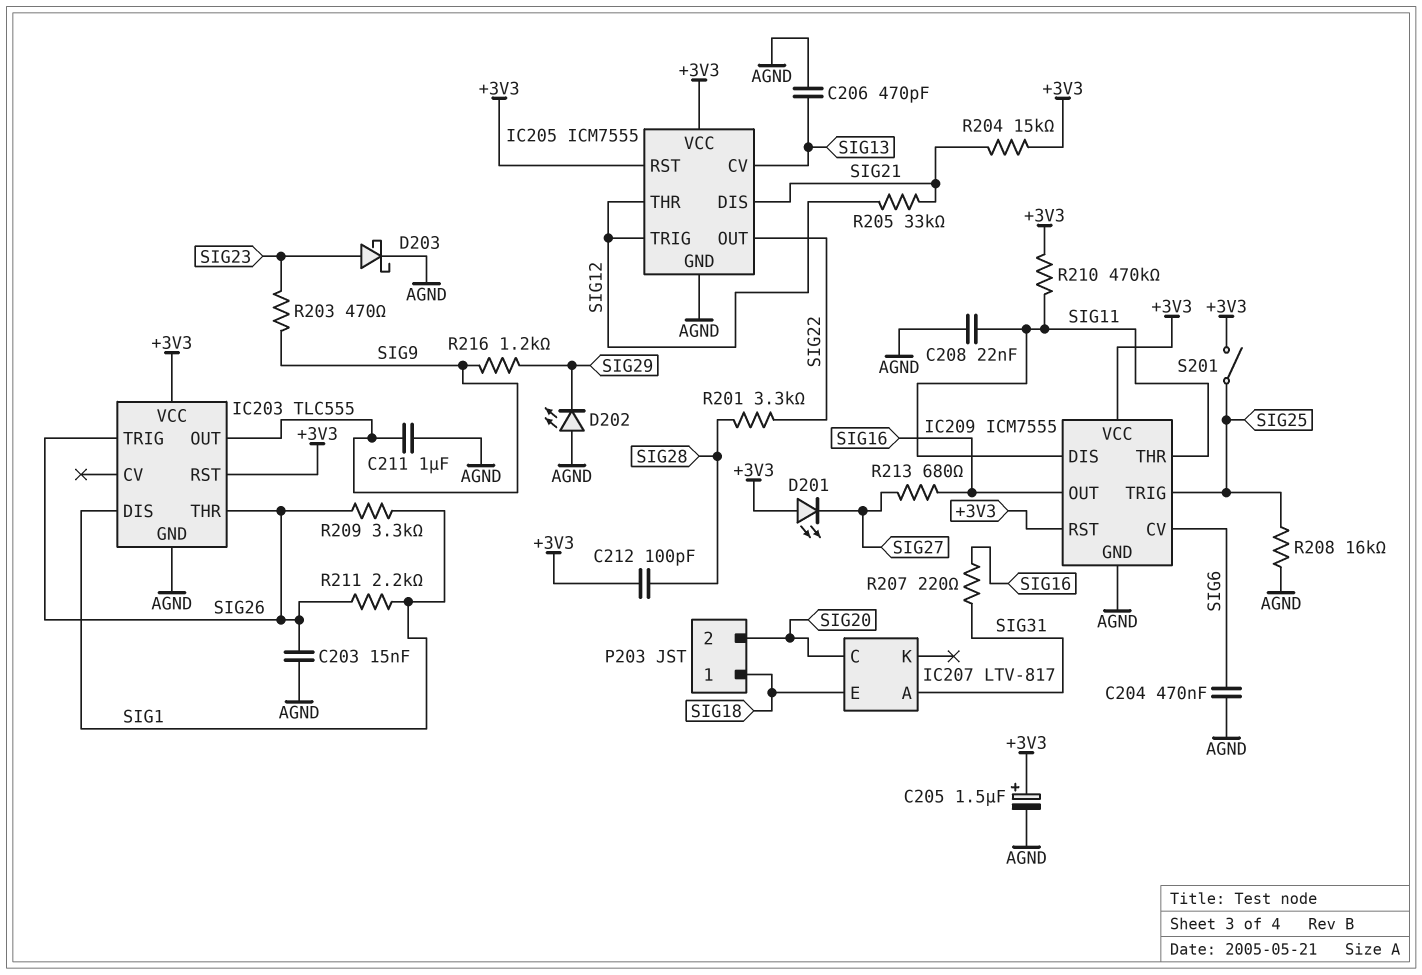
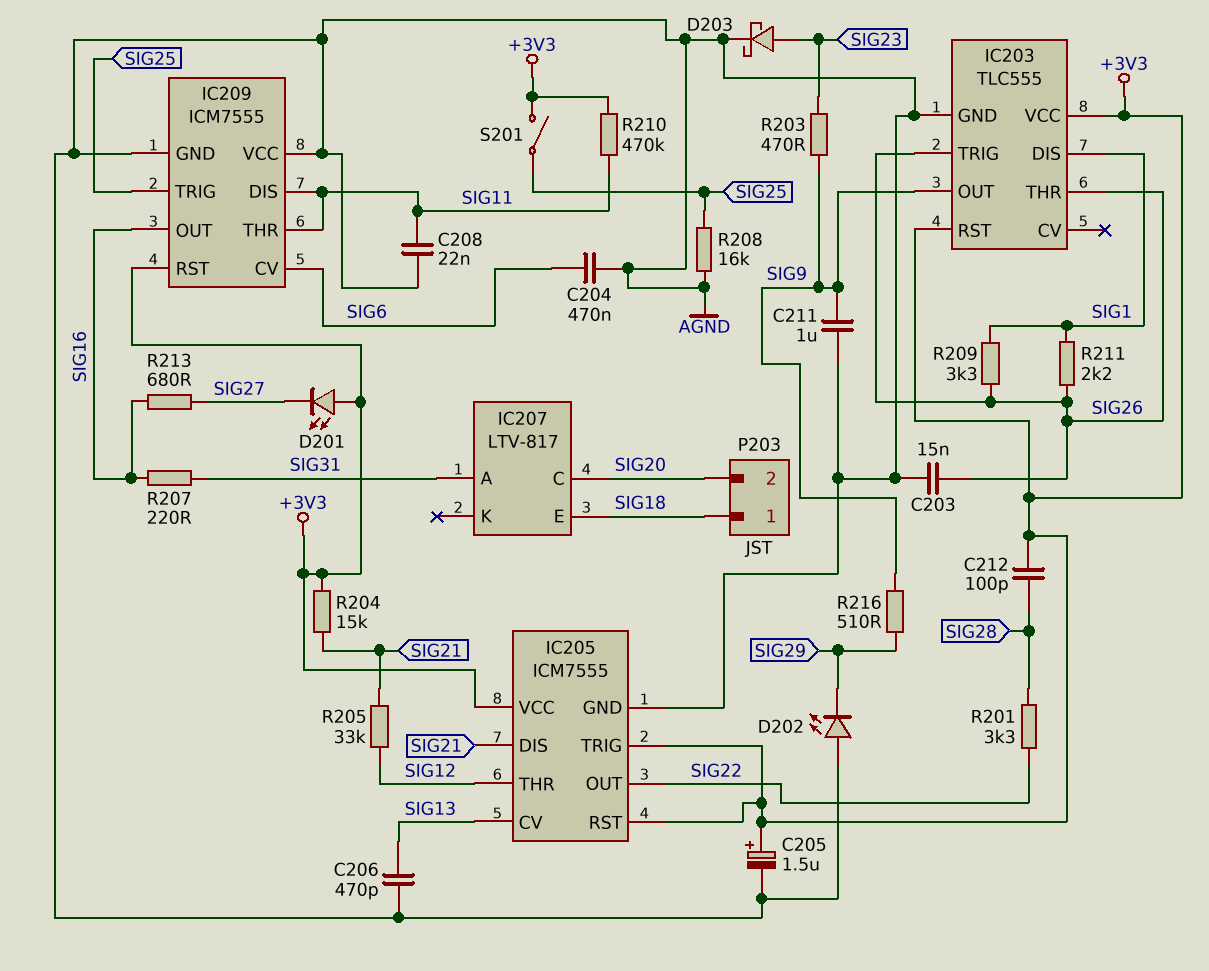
IC205 pin TRIG: SIG12 -> +3V3
IC209 pin VCC: +3V3 -> AGND
R216: 1.2k (SIG9, SIG29) -> 510 (SIG9, SIG29)

